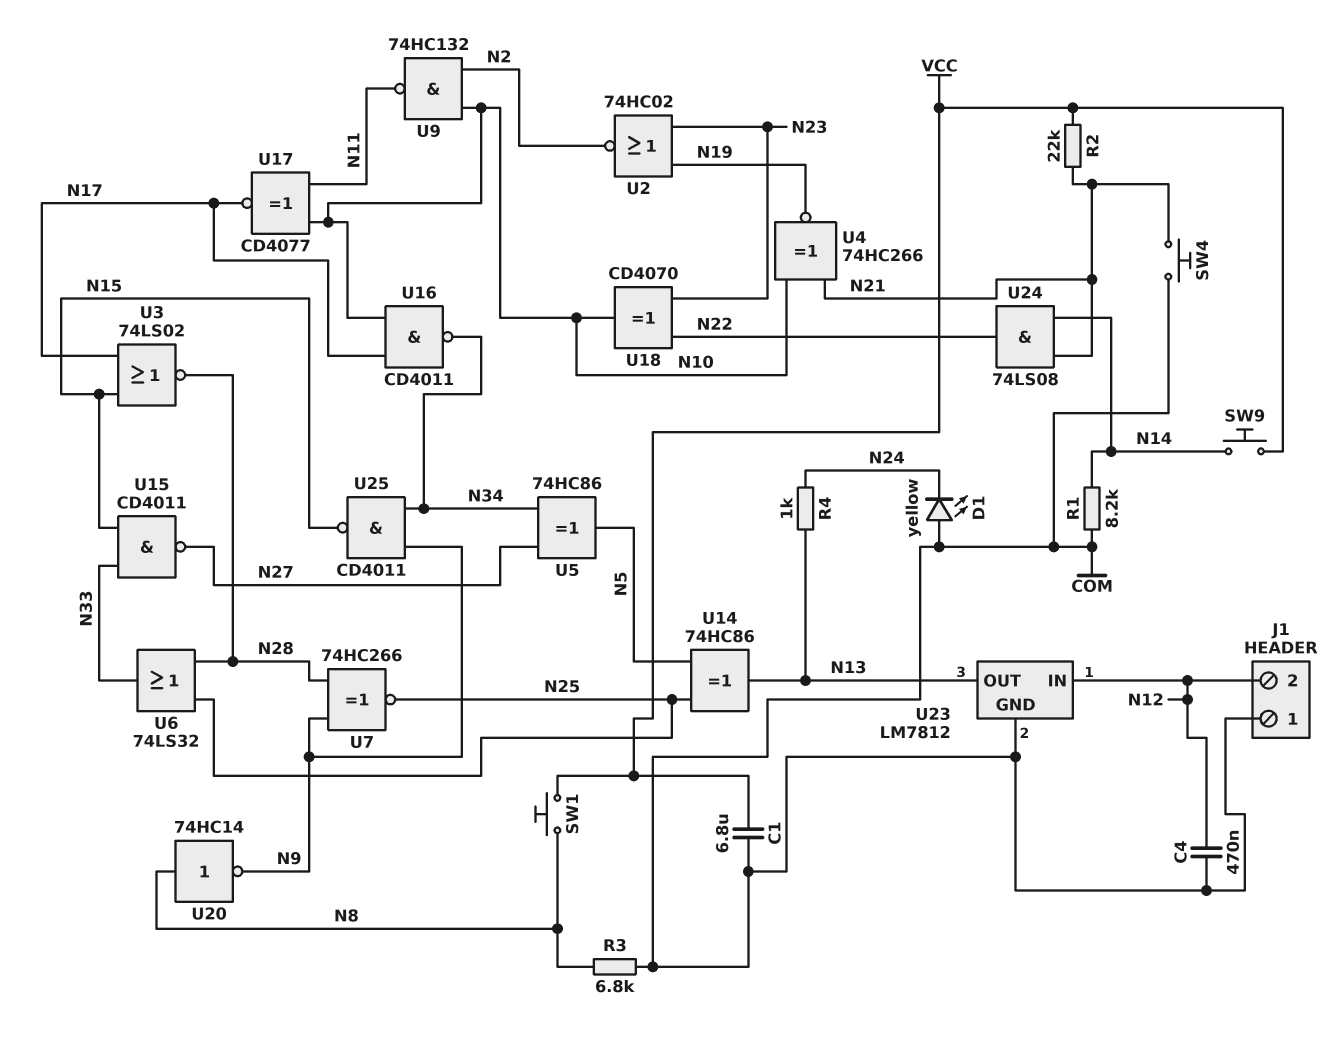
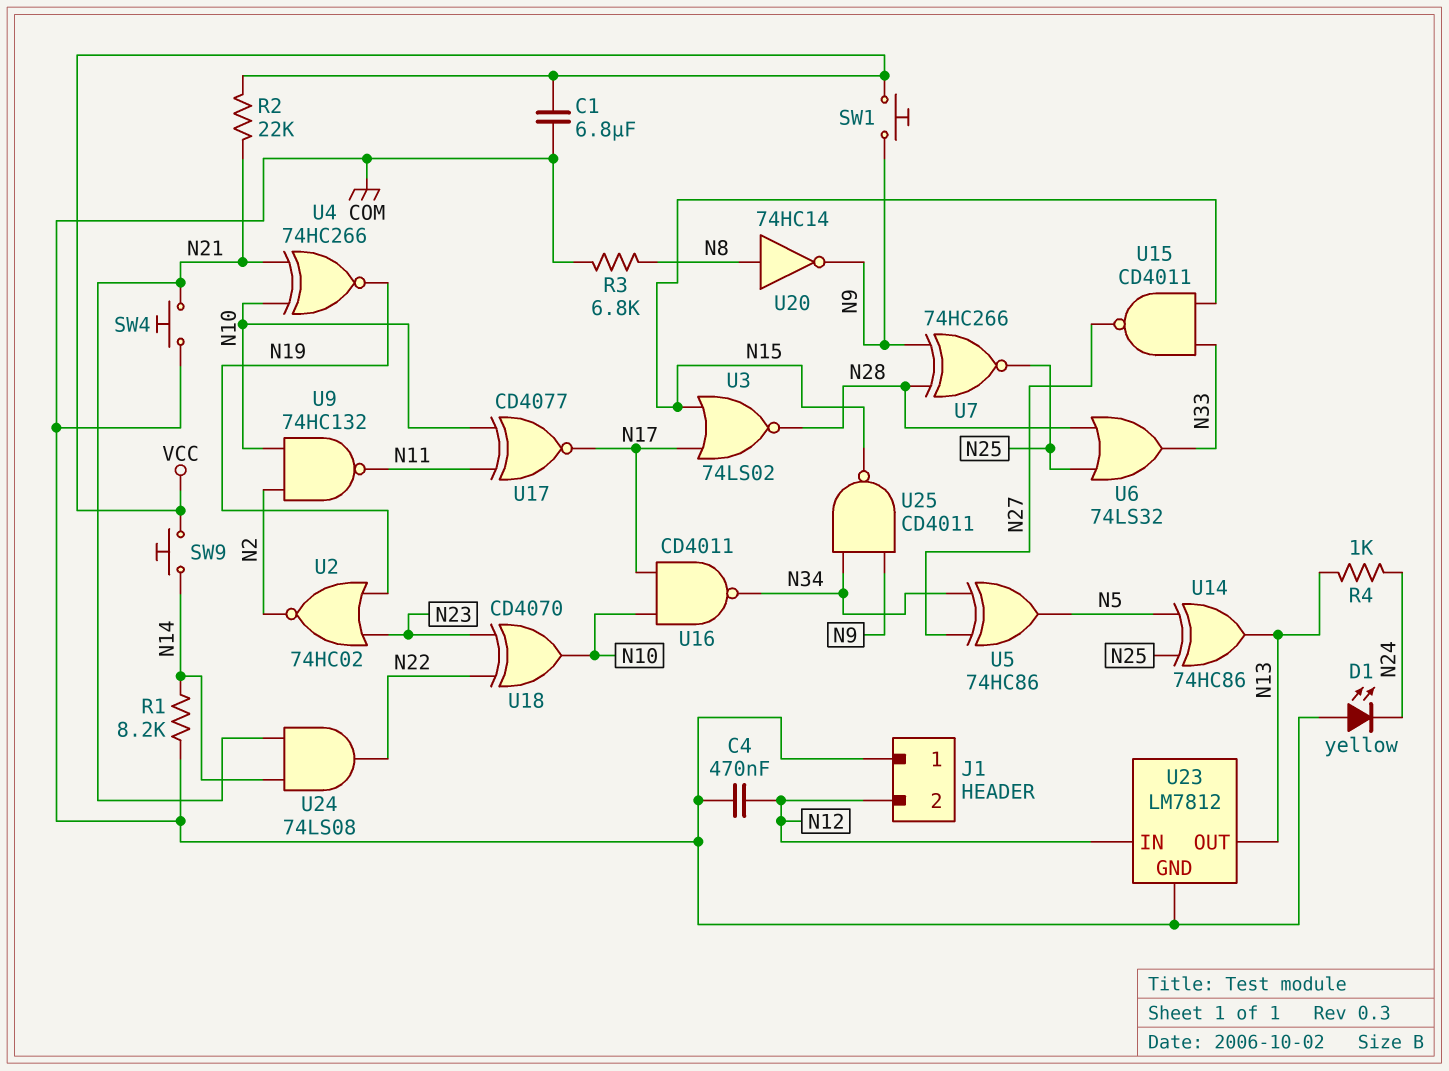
SW1: button (N8, VCC) -> button (N9, VCC)

